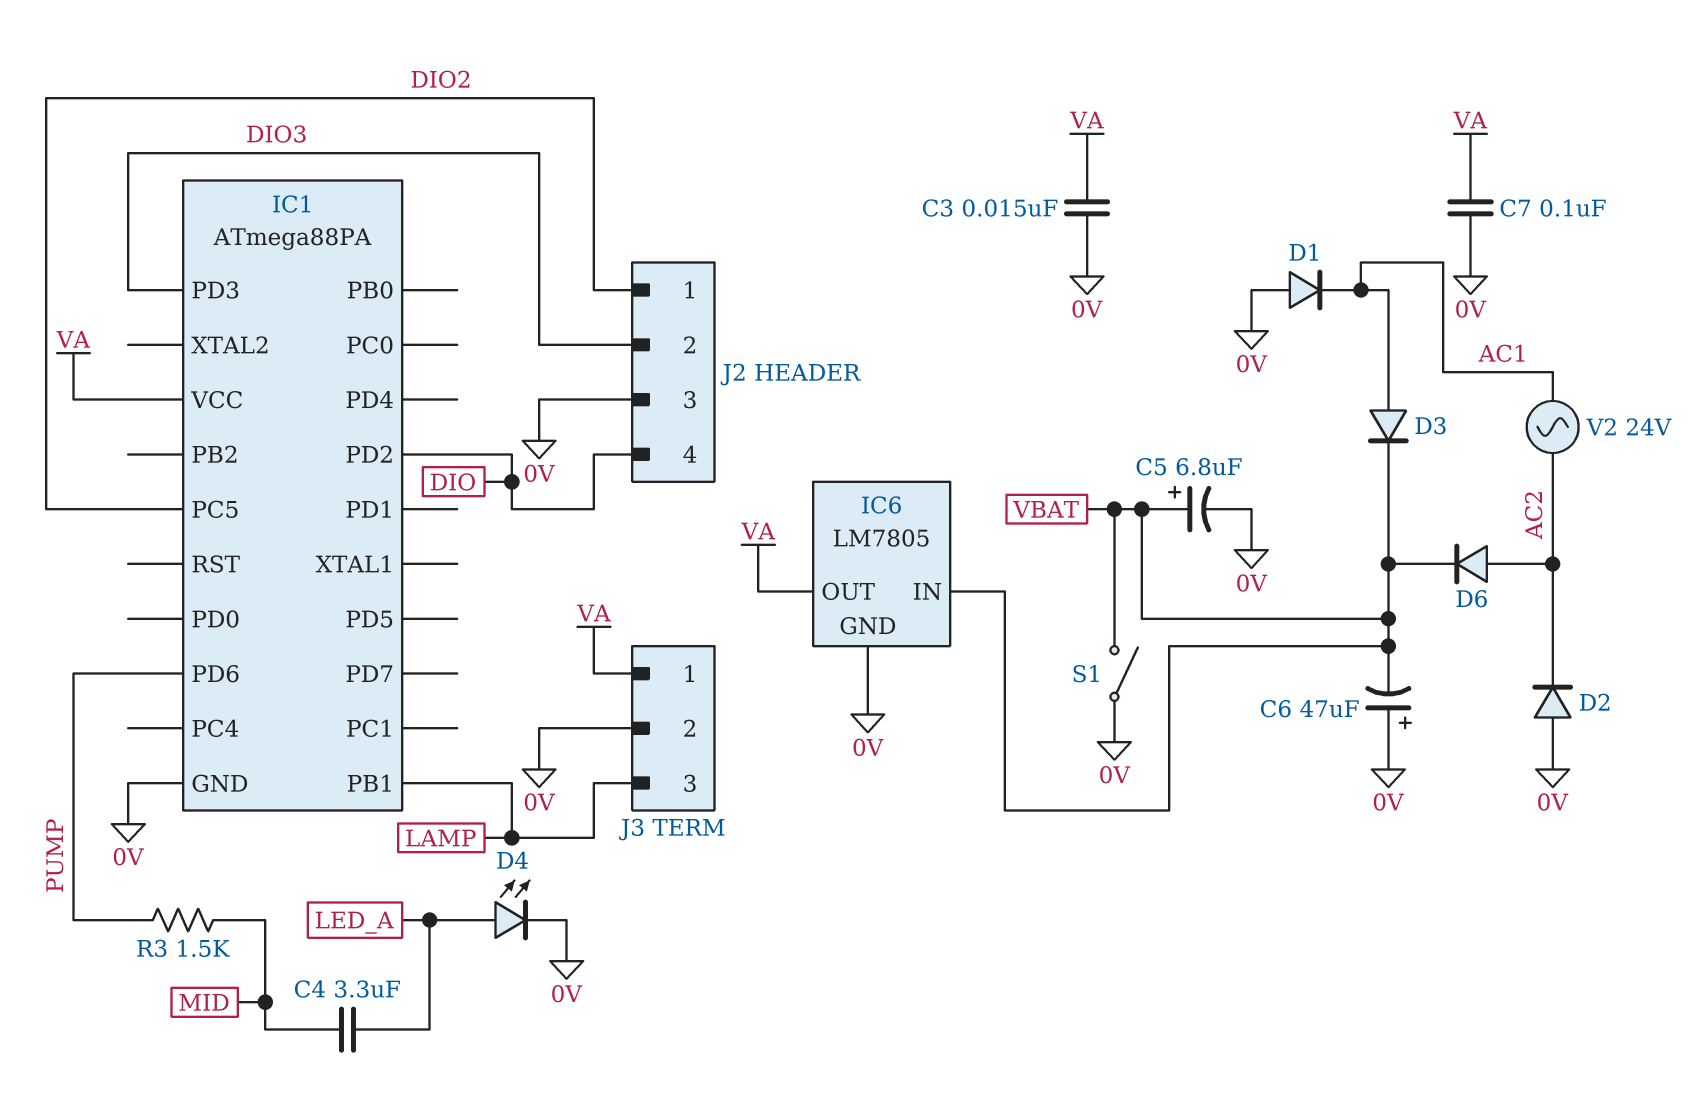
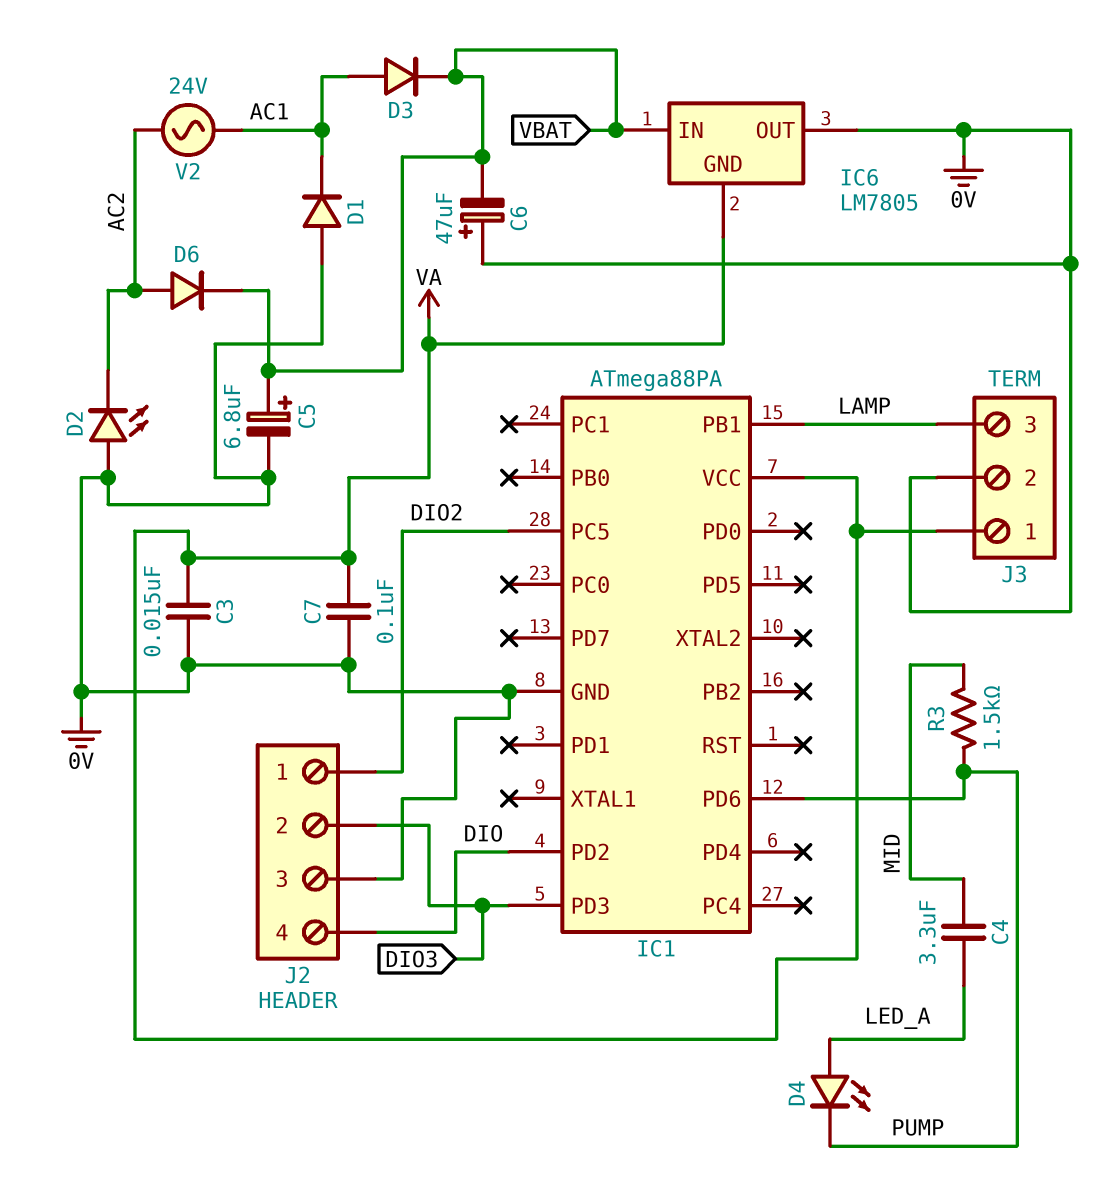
D2: diode (A 0V, K AC2) -> LED (A 0V, K AC2)
D4: LED (A LED_A, K 0V) -> LED (A LED_A, K PUMP)
IC6 pin GND: 0V -> VA
IC6 pin OUT: VA -> 0V
S1: switch (0V, VBAT) -> none

